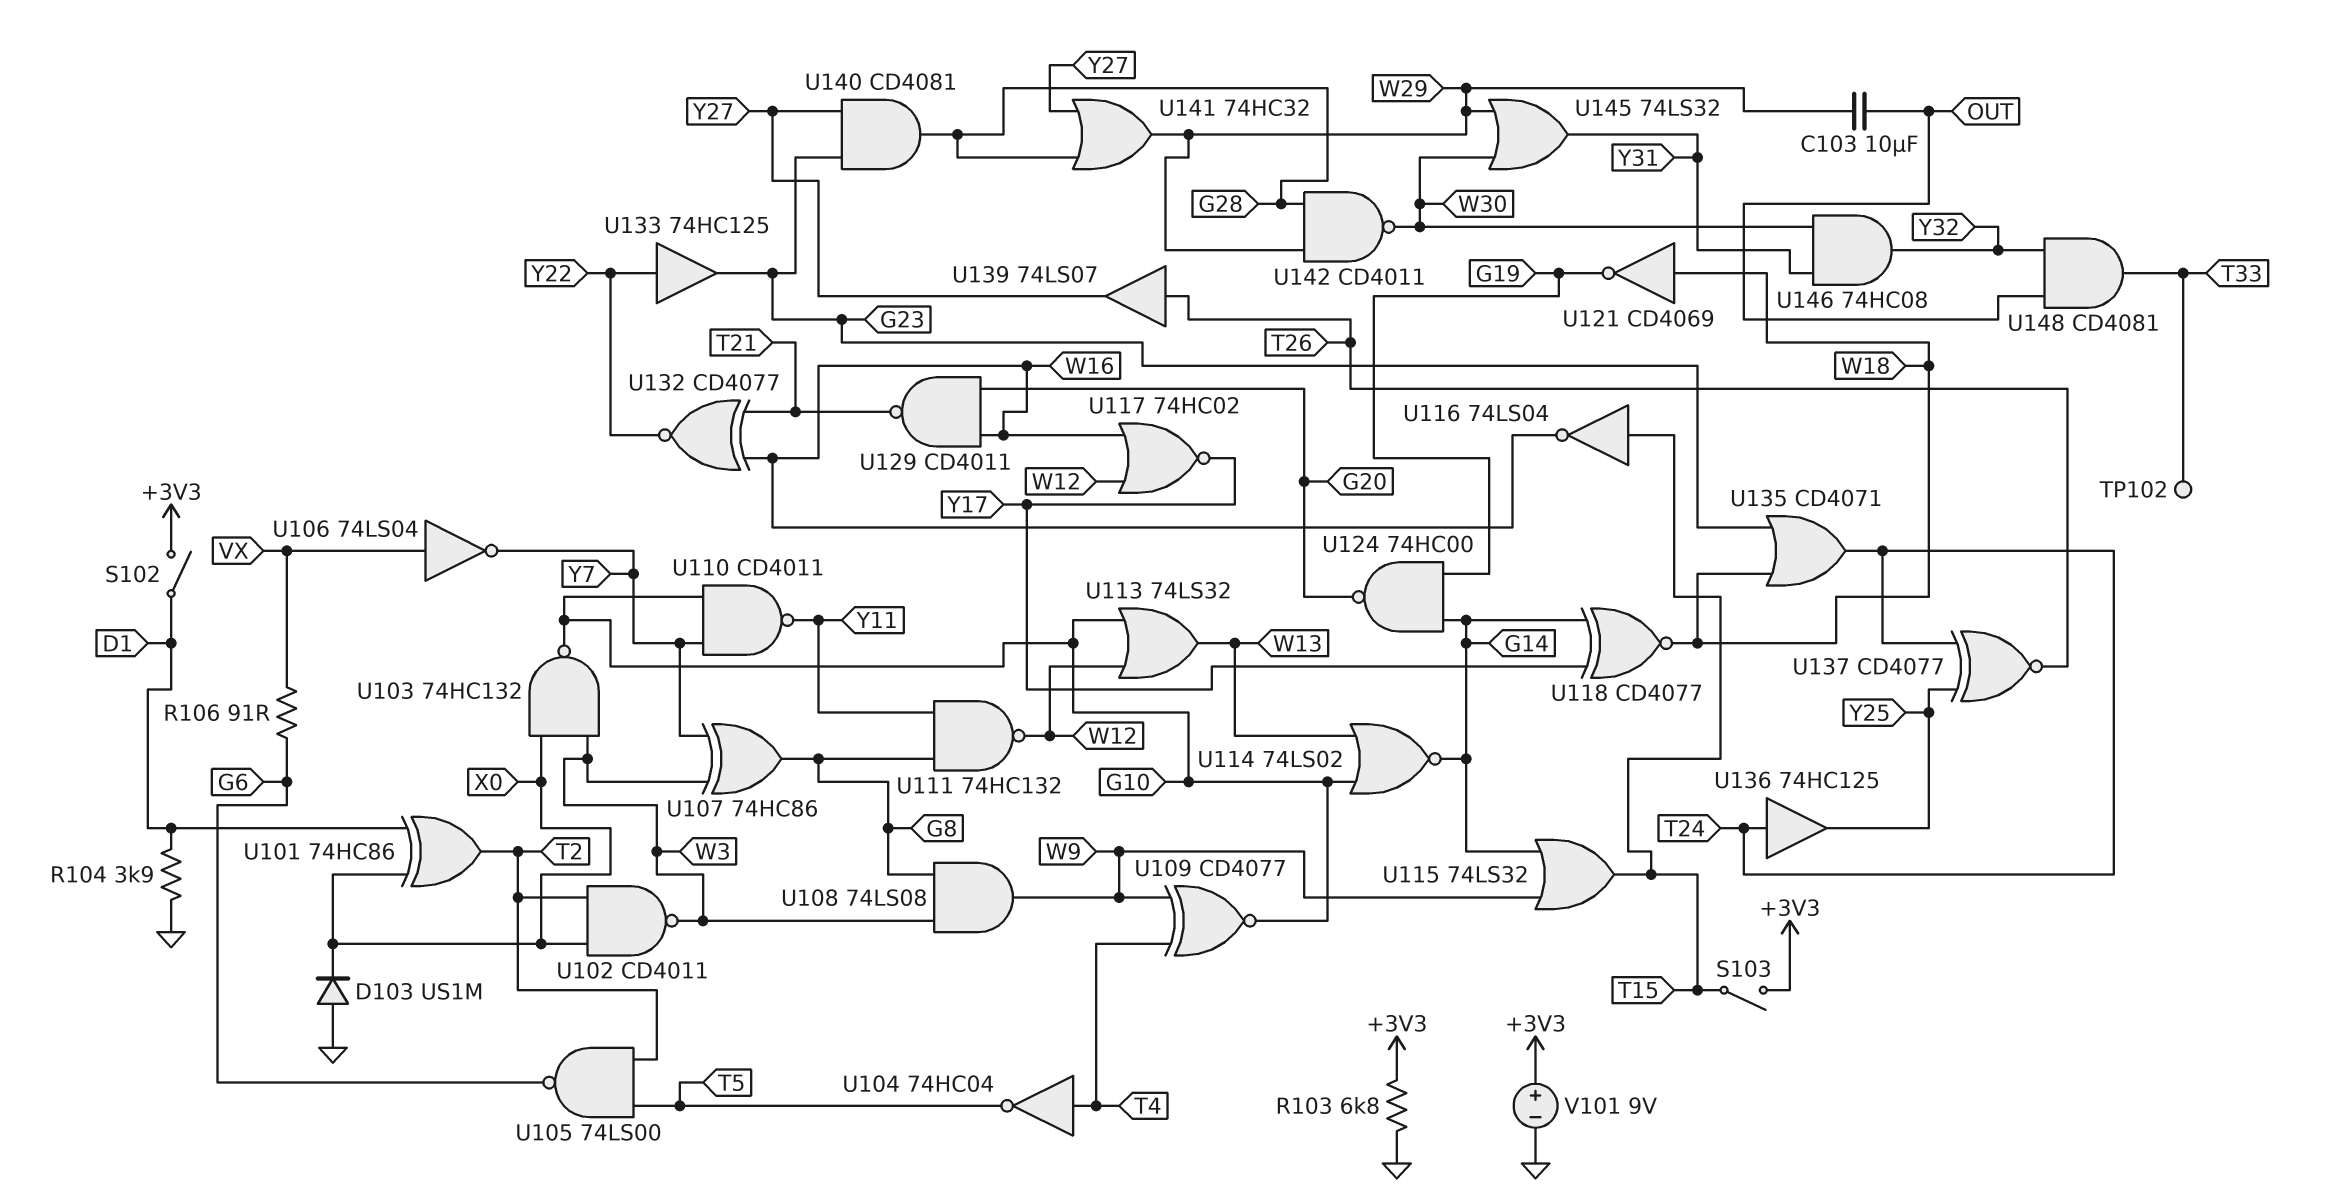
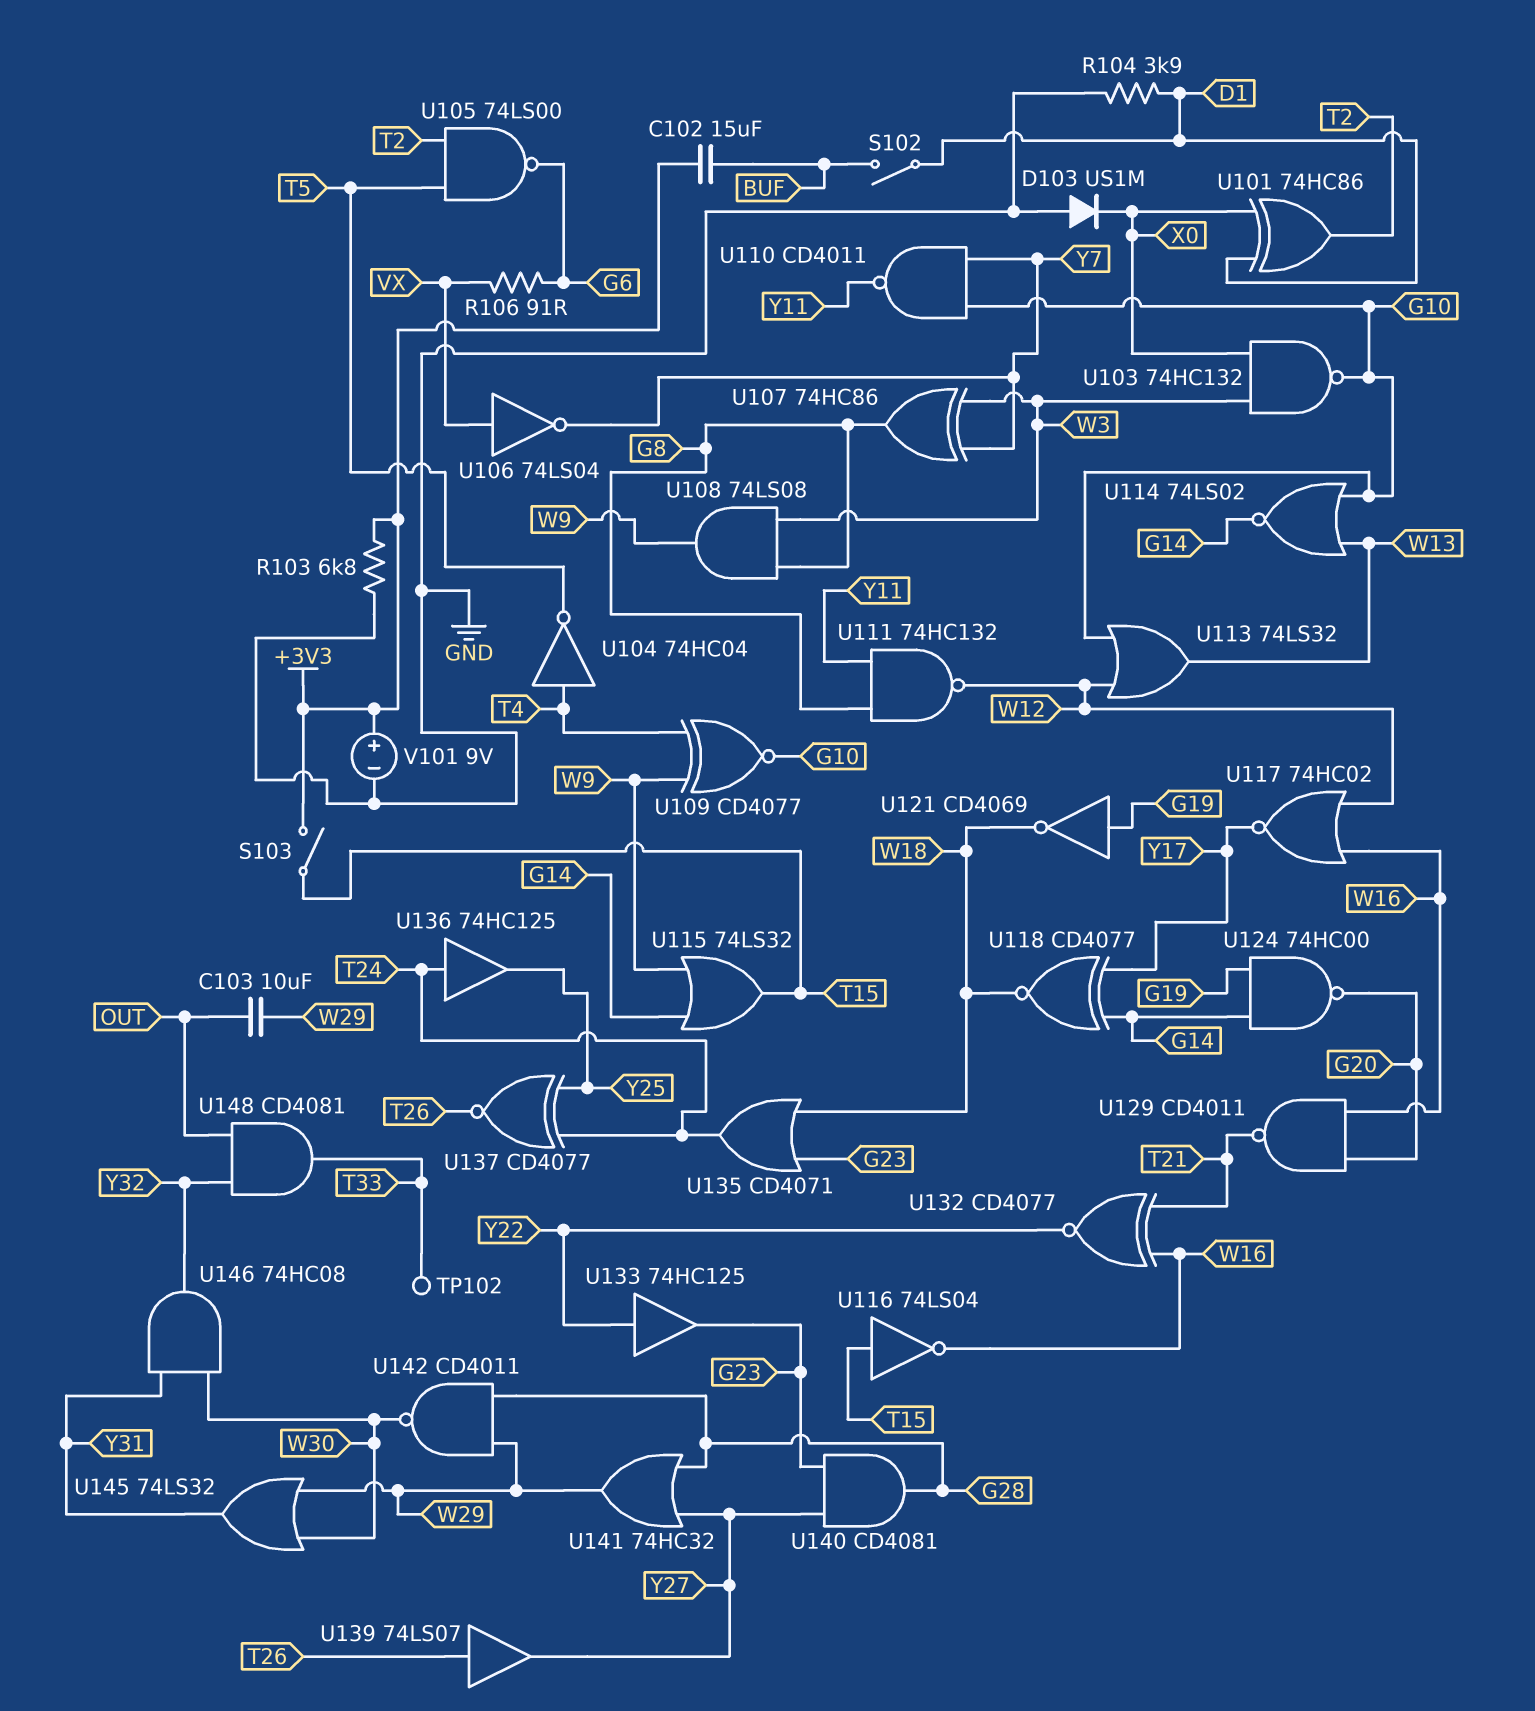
C102: none -> 15uF (+3V3, BUF)
S102: switch (+3V3, D1) -> switch (BUF, D1)
U102: NAND CD4011 (in T2, in X0, out W3) -> none
U121: NOT CD4069 (in W18, out G19) -> NOT CD4069 (in G19, out W18)

